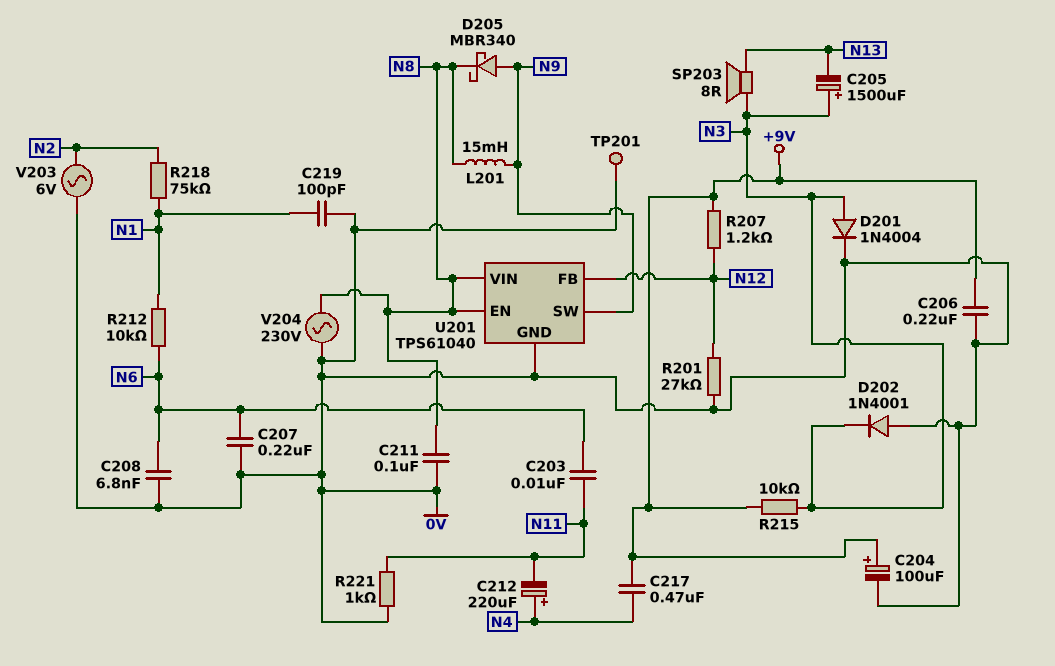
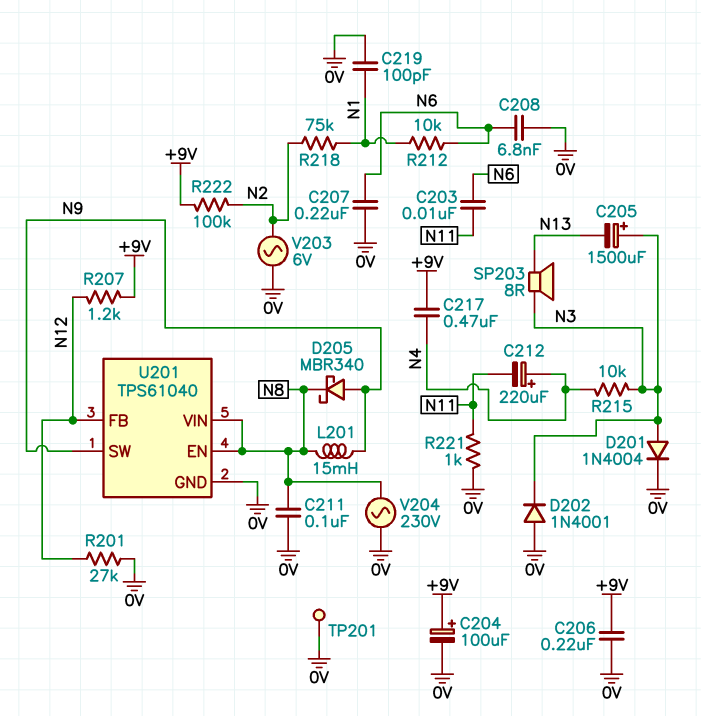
R215: 10k (+9V, N3) -> 10k (N3, N4)
R222: none -> 100k (+9V, N2)

